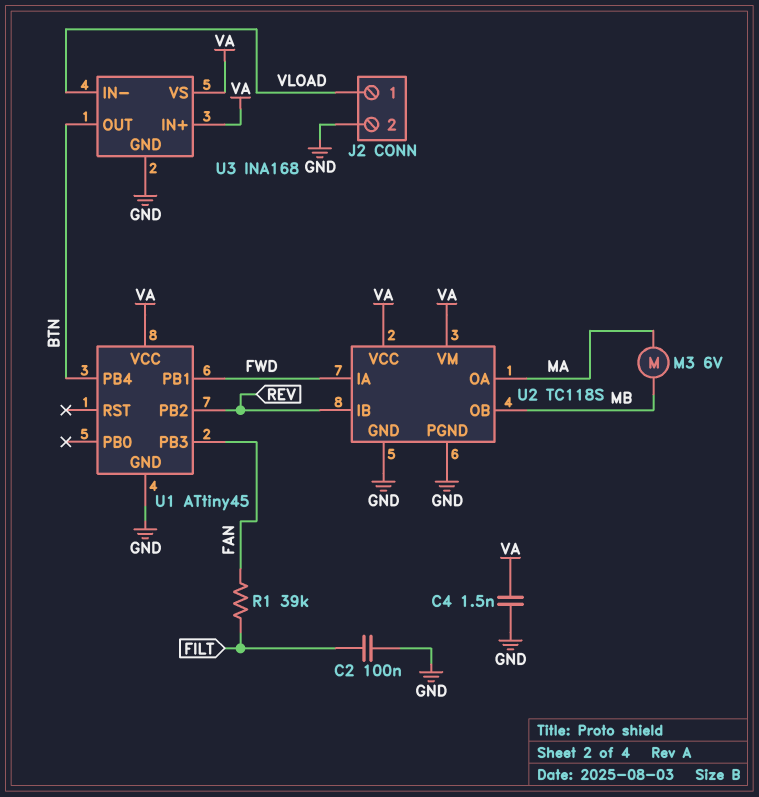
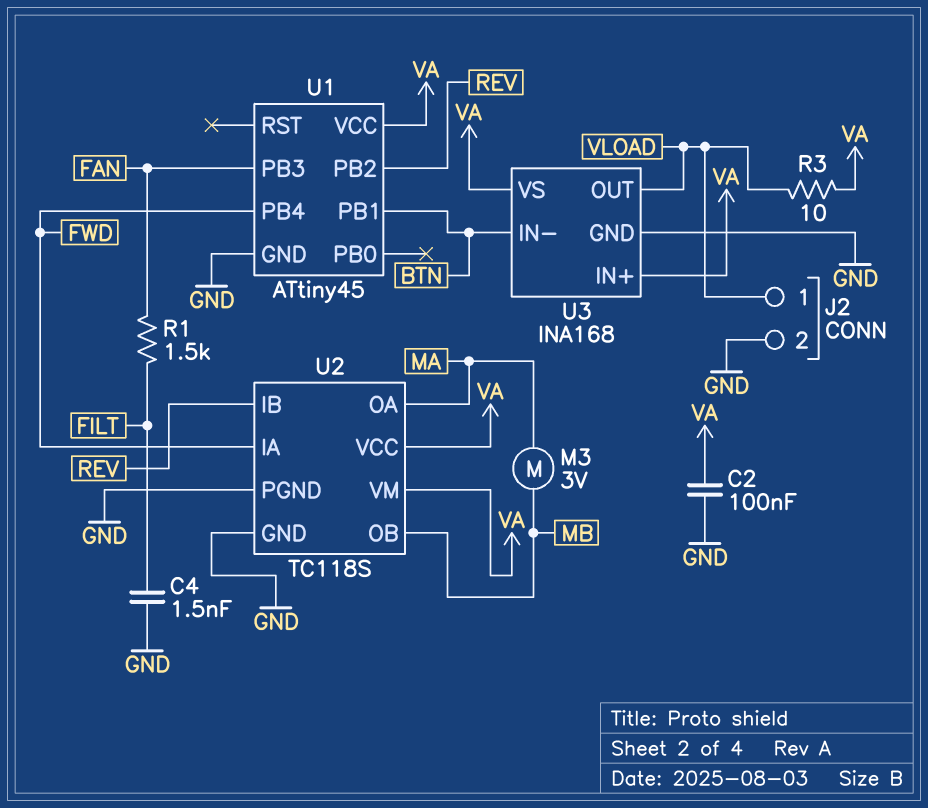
C2: 100nF (FILT, GND) -> 100nF (GND, VA)
C4: 1.5nF (GND, VA) -> 1.5nF (FILT, GND)
M3: motor 6V (MA, MB) -> motor 3V (MA, MB)
R1: 39k (FAN, FILT) -> 1.5k (FAN, FILT)
R3: none -> 10 (VA, VLOAD)
U1 pin PB1: FWD -> BTN
U1 pin PB4: BTN -> FWD
U3 pin IN-: VLOAD -> BTN
U3 pin OUT: BTN -> VLOAD

